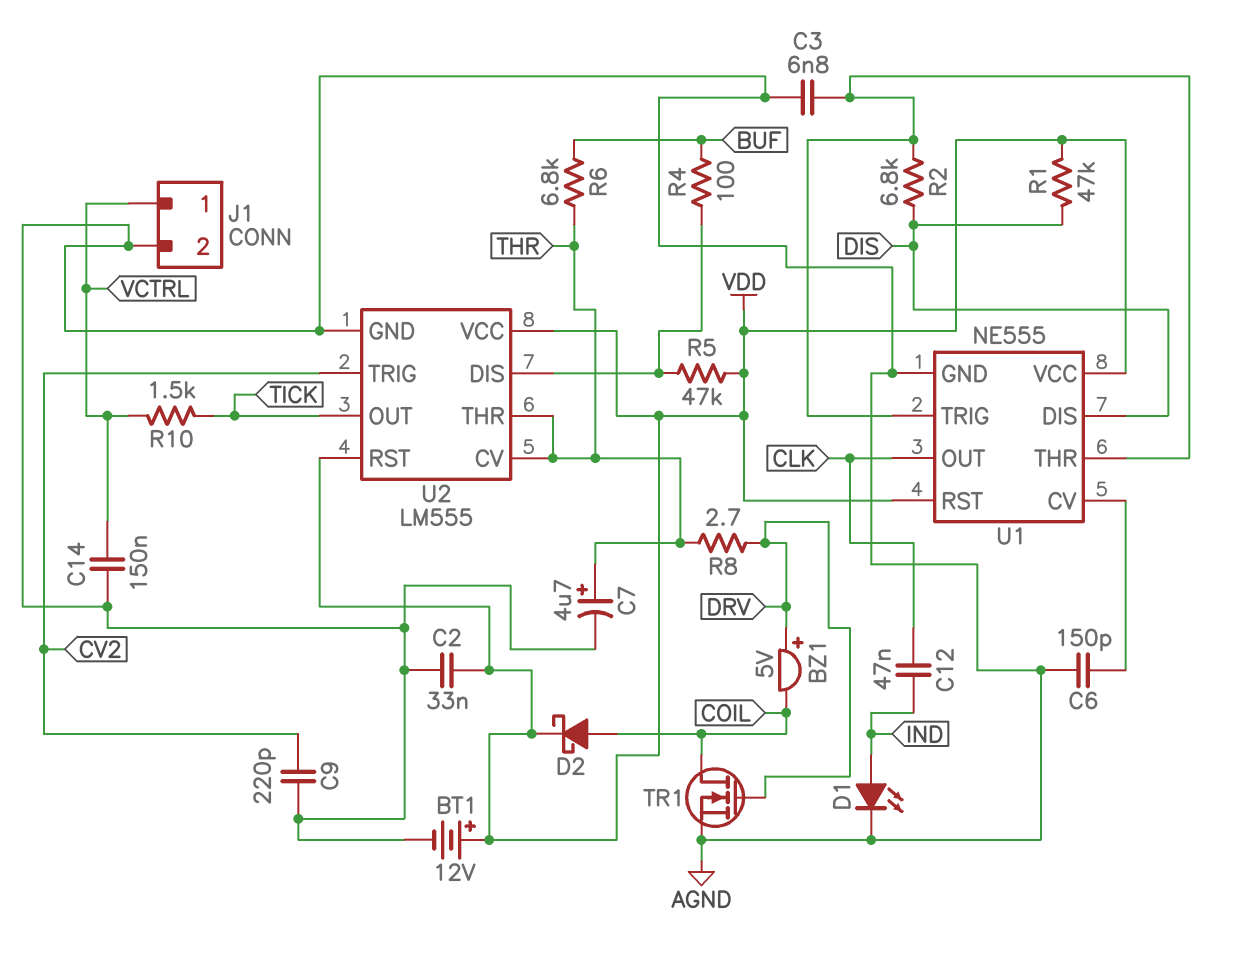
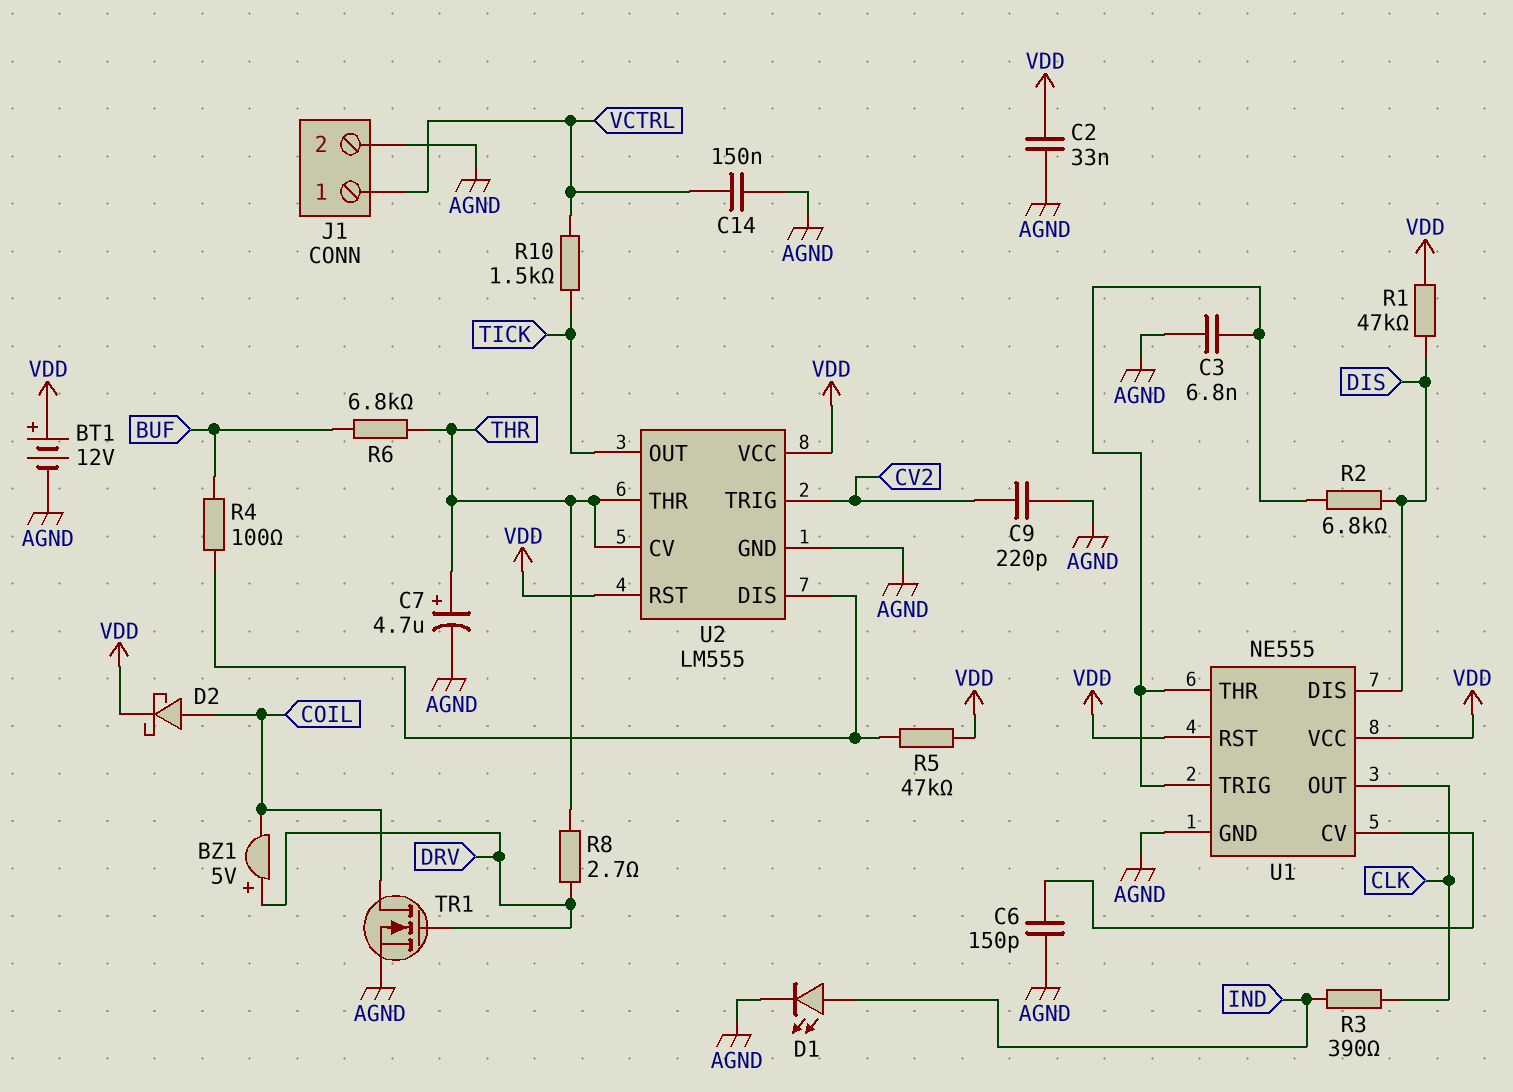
C12: 47nF (CLK, IND) -> none
R3: none -> 390 (CLK, IND)

